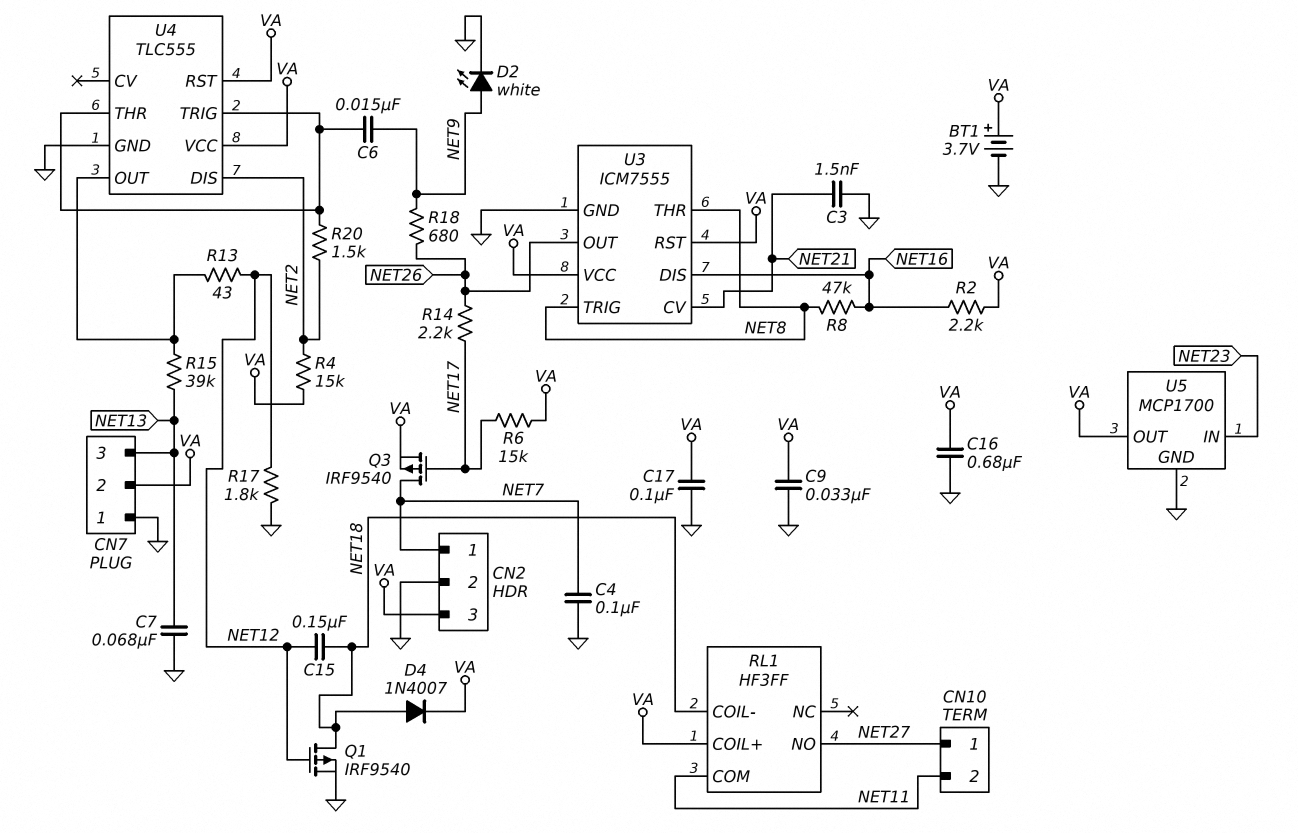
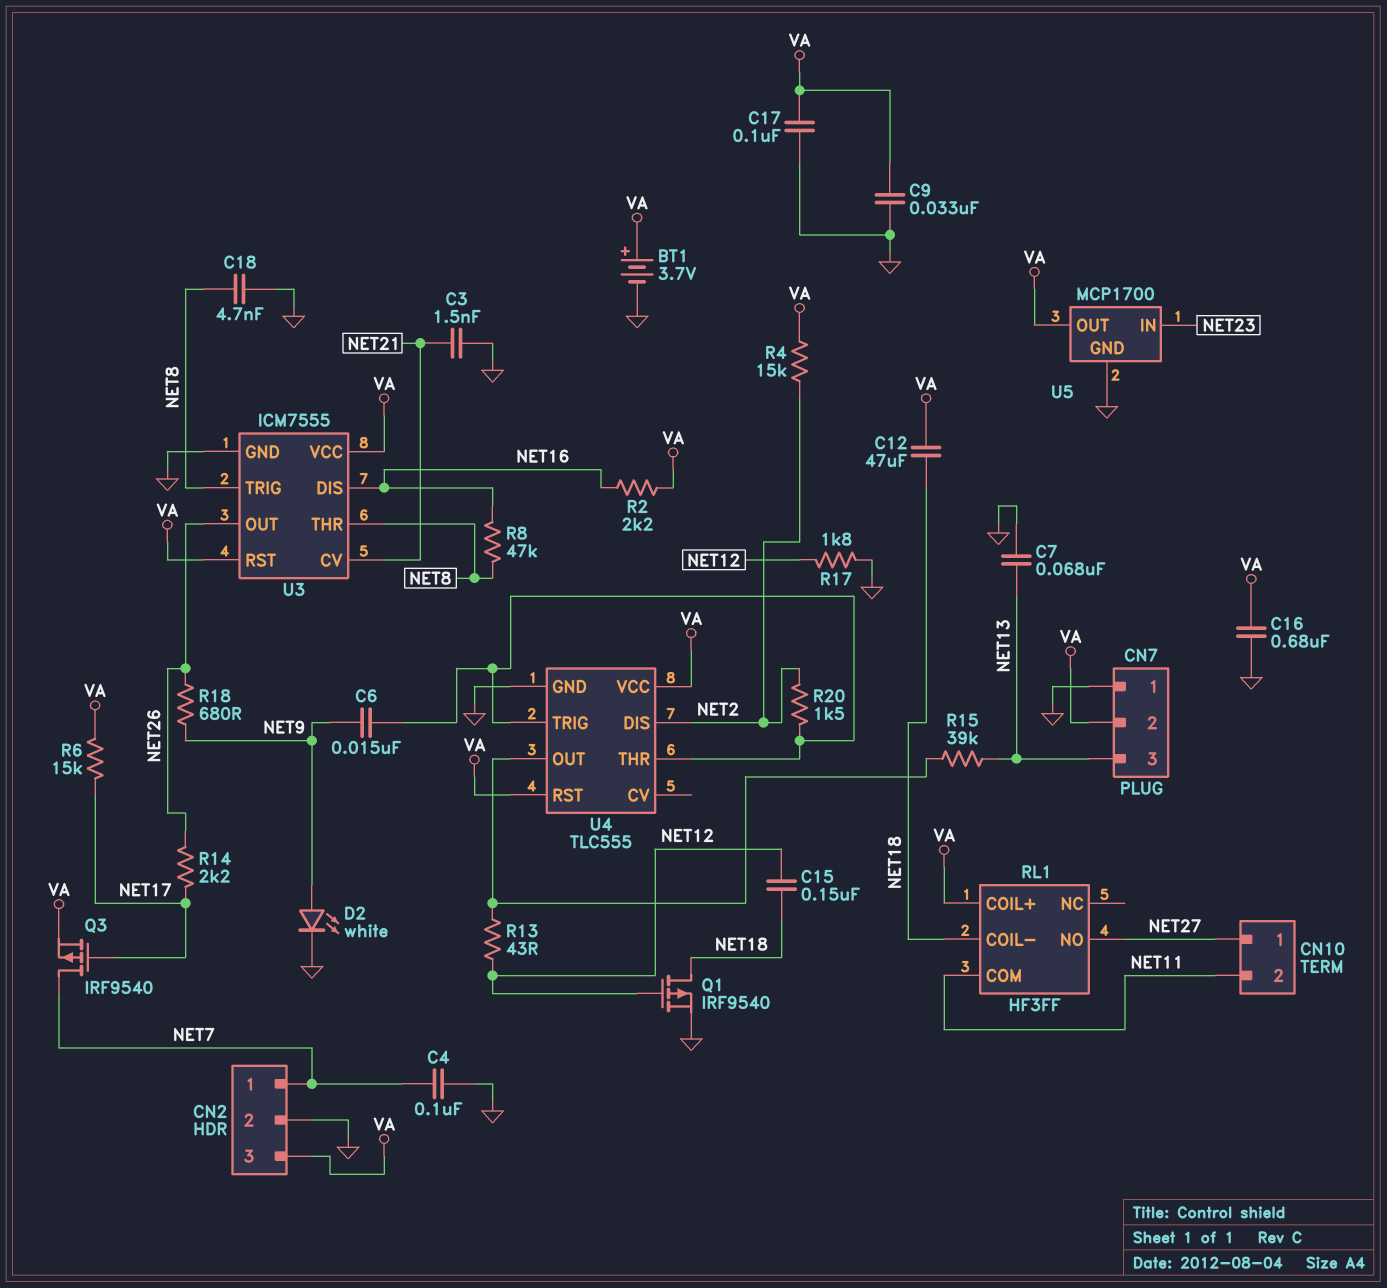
C12: none -> 47uF (NET18, VA)
C18: none -> 4.7nF (GND, NET8)
D4: diode 1N4007 (A NET18, K VA) -> none

